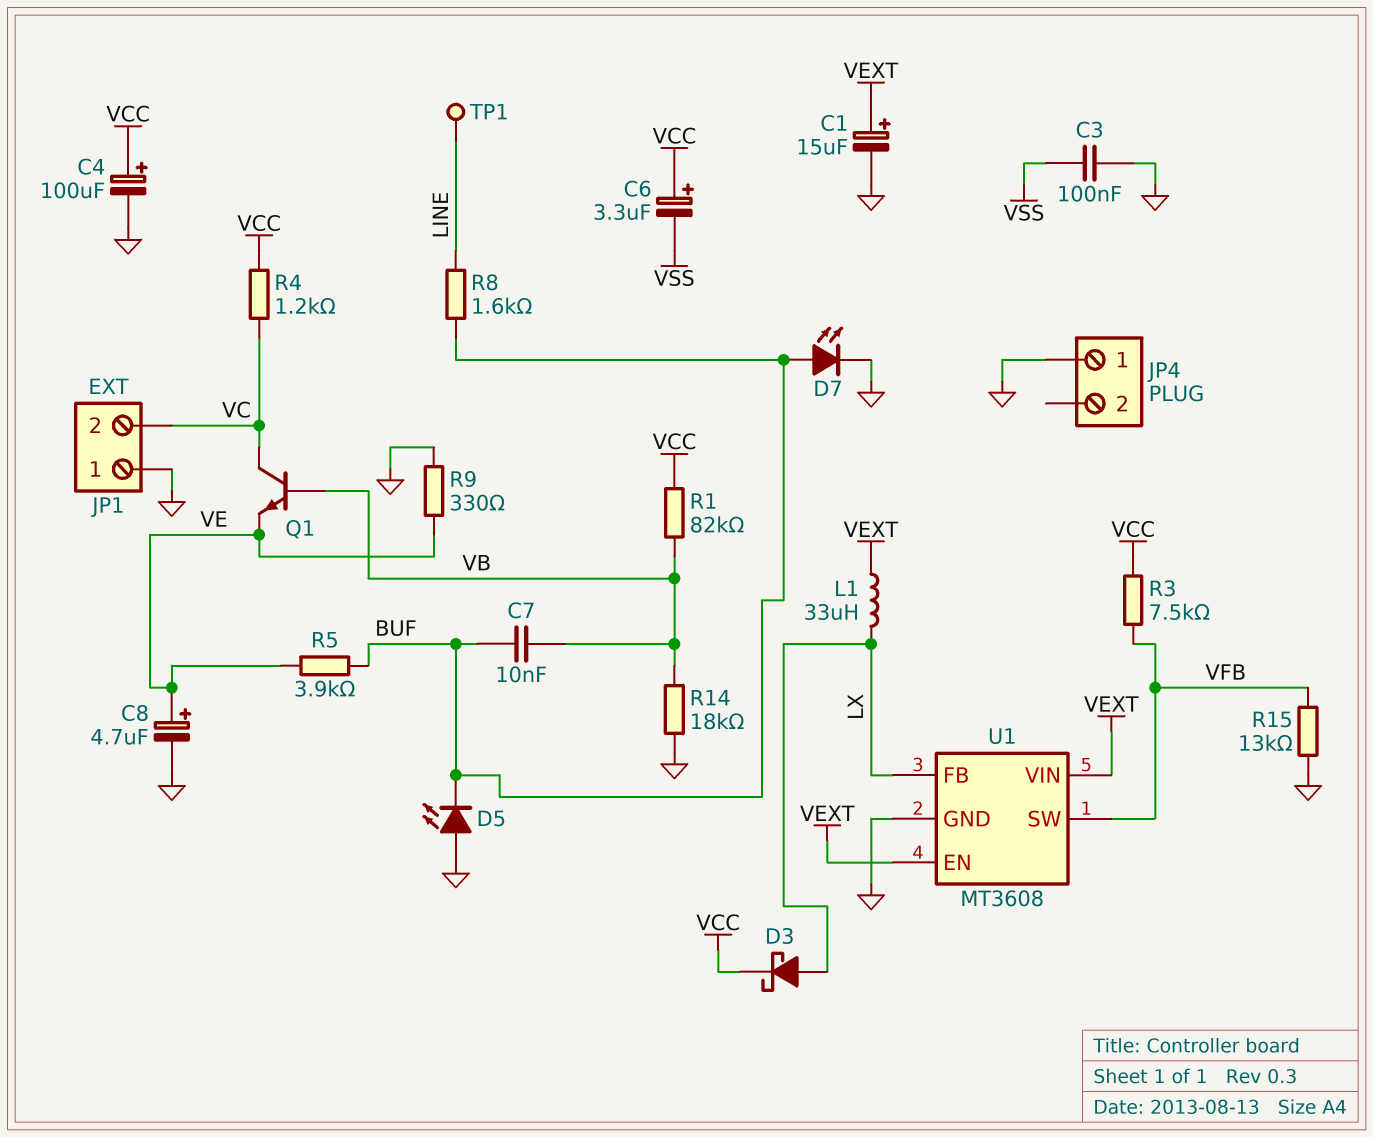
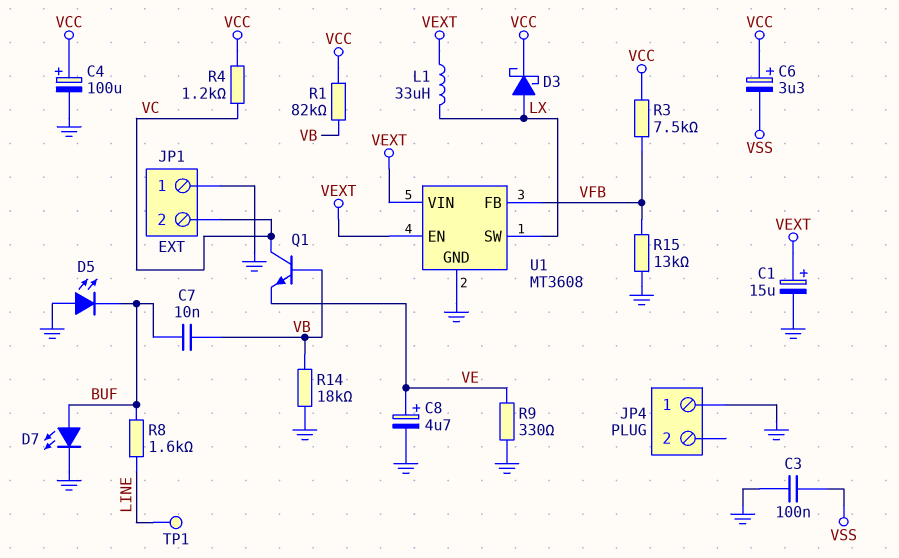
R5: 3.9k (BUF, VE) -> none
U1 pin FB: LX -> VFB
U1 pin SW: VFB -> LX

